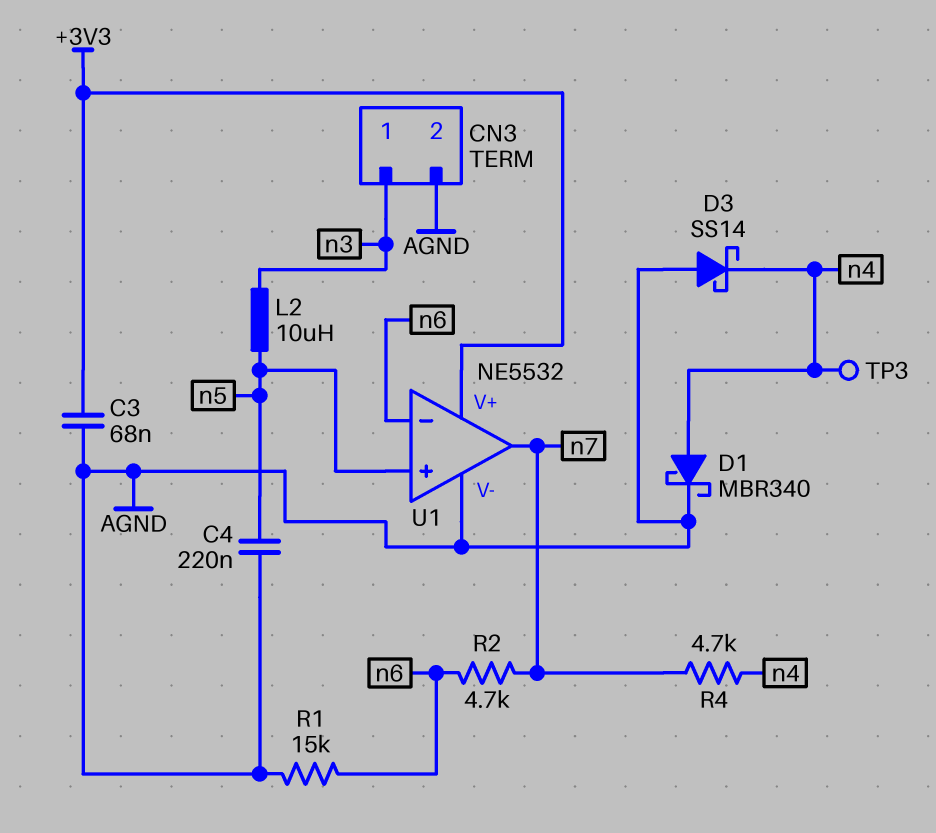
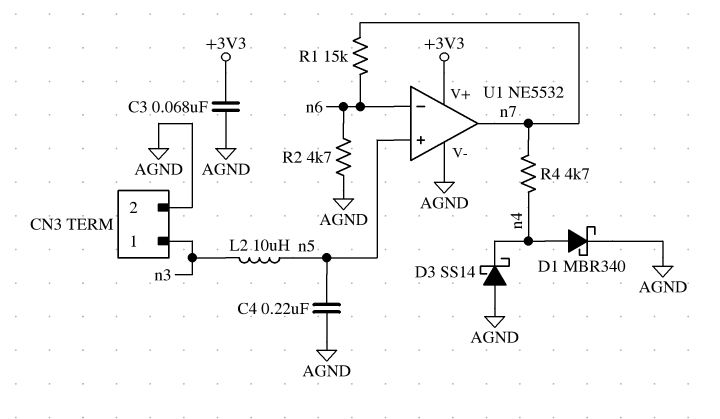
R1: 15k (AGND, n6) -> 15k (n6, n7)
R2: 4.7k (n6, n7) -> 4.7k (AGND, n6)
TP3: test point (n4) -> none

